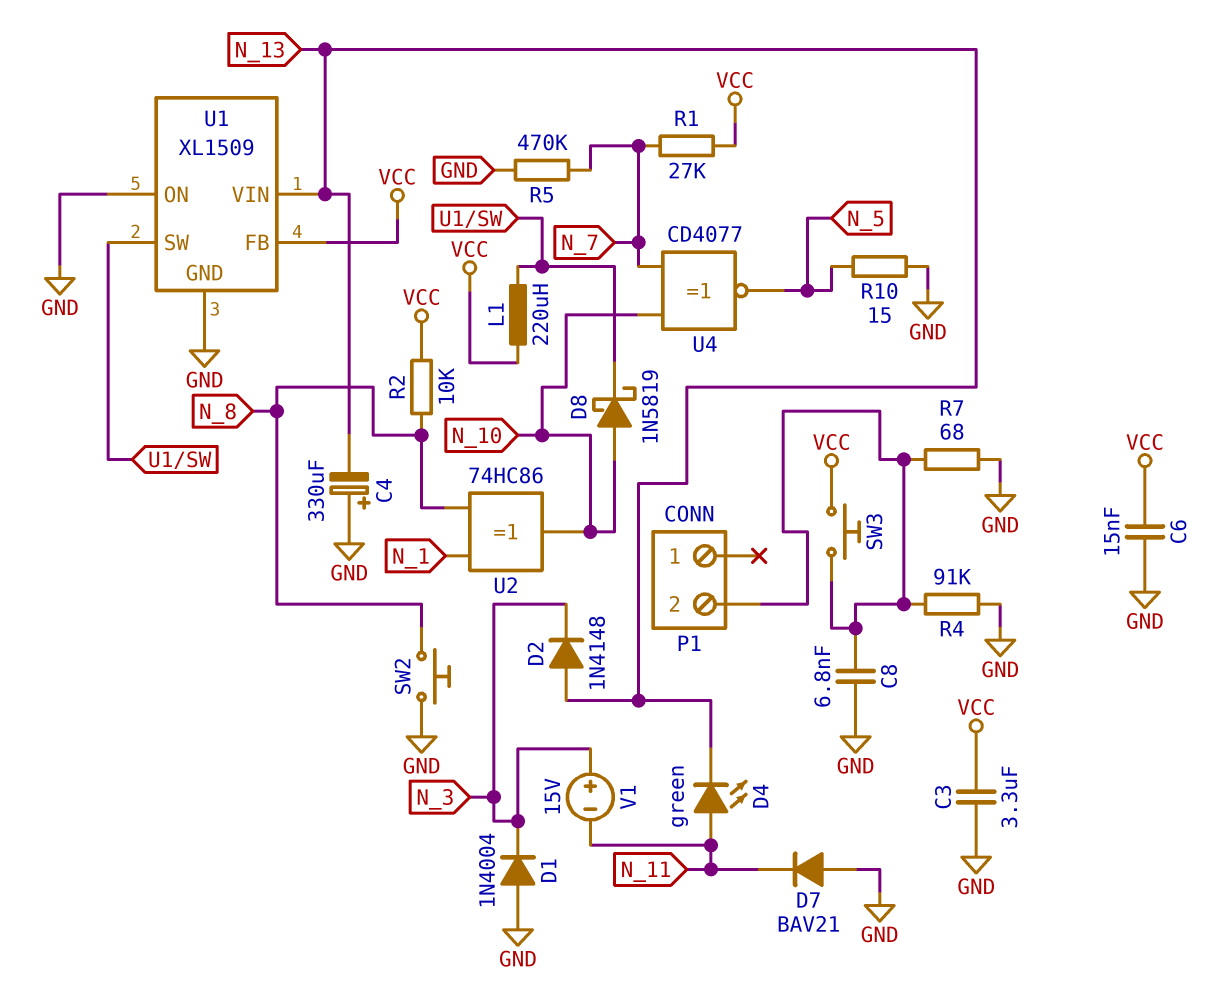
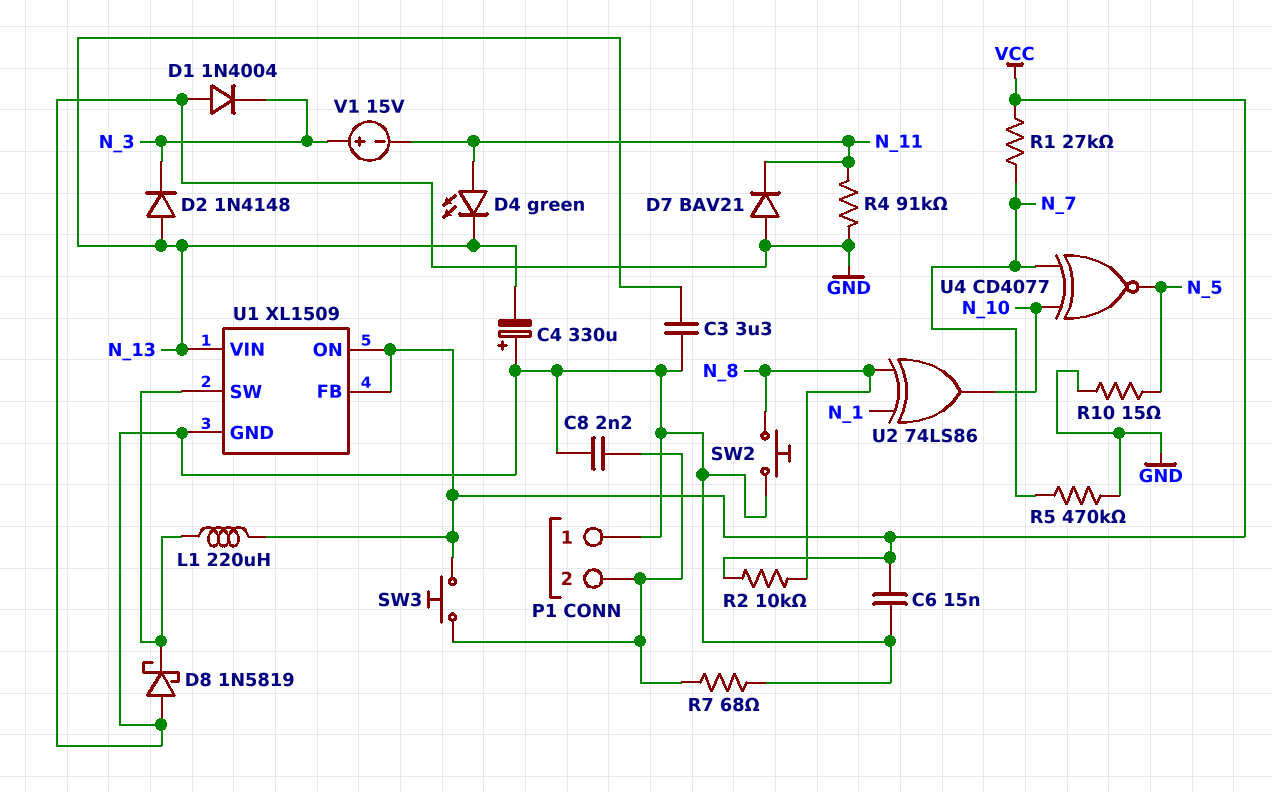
C3: 3.3uF (GND, VCC) -> 3.3uF (GND, N_13)
C8: 6.8nF (GND, P1/2) -> 2.2nF (GND, P1/2)
D8: schottky 1N5819 (A N_10, K U1/SW) -> schottky 1N5819 (A GND, K U1/SW)
P1 pin 1: none -> GND
R4: 91k (GND, P1/2) -> 91k (GND, N_11)
U1 pin ON: GND -> VCC
U2: XOR 74HC86 (in N_1, in N_8, out N_10) -> XOR 74LS86 (in N_1, in N_8, out N_10)

